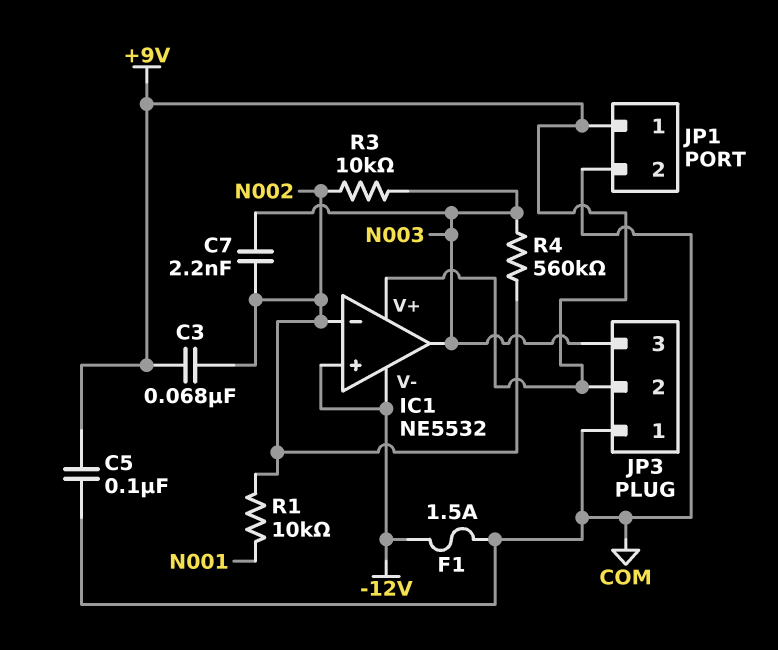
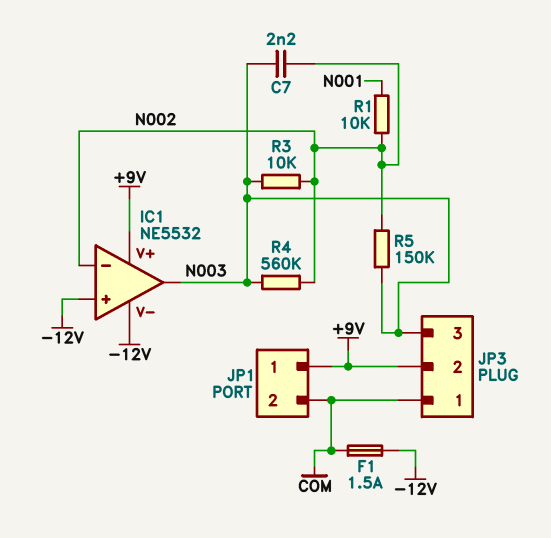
C3: 68nF (+9V, N002) -> none
C5: 100nF (+9V, COM) -> none
R5: none -> 150k (N002, N003)

